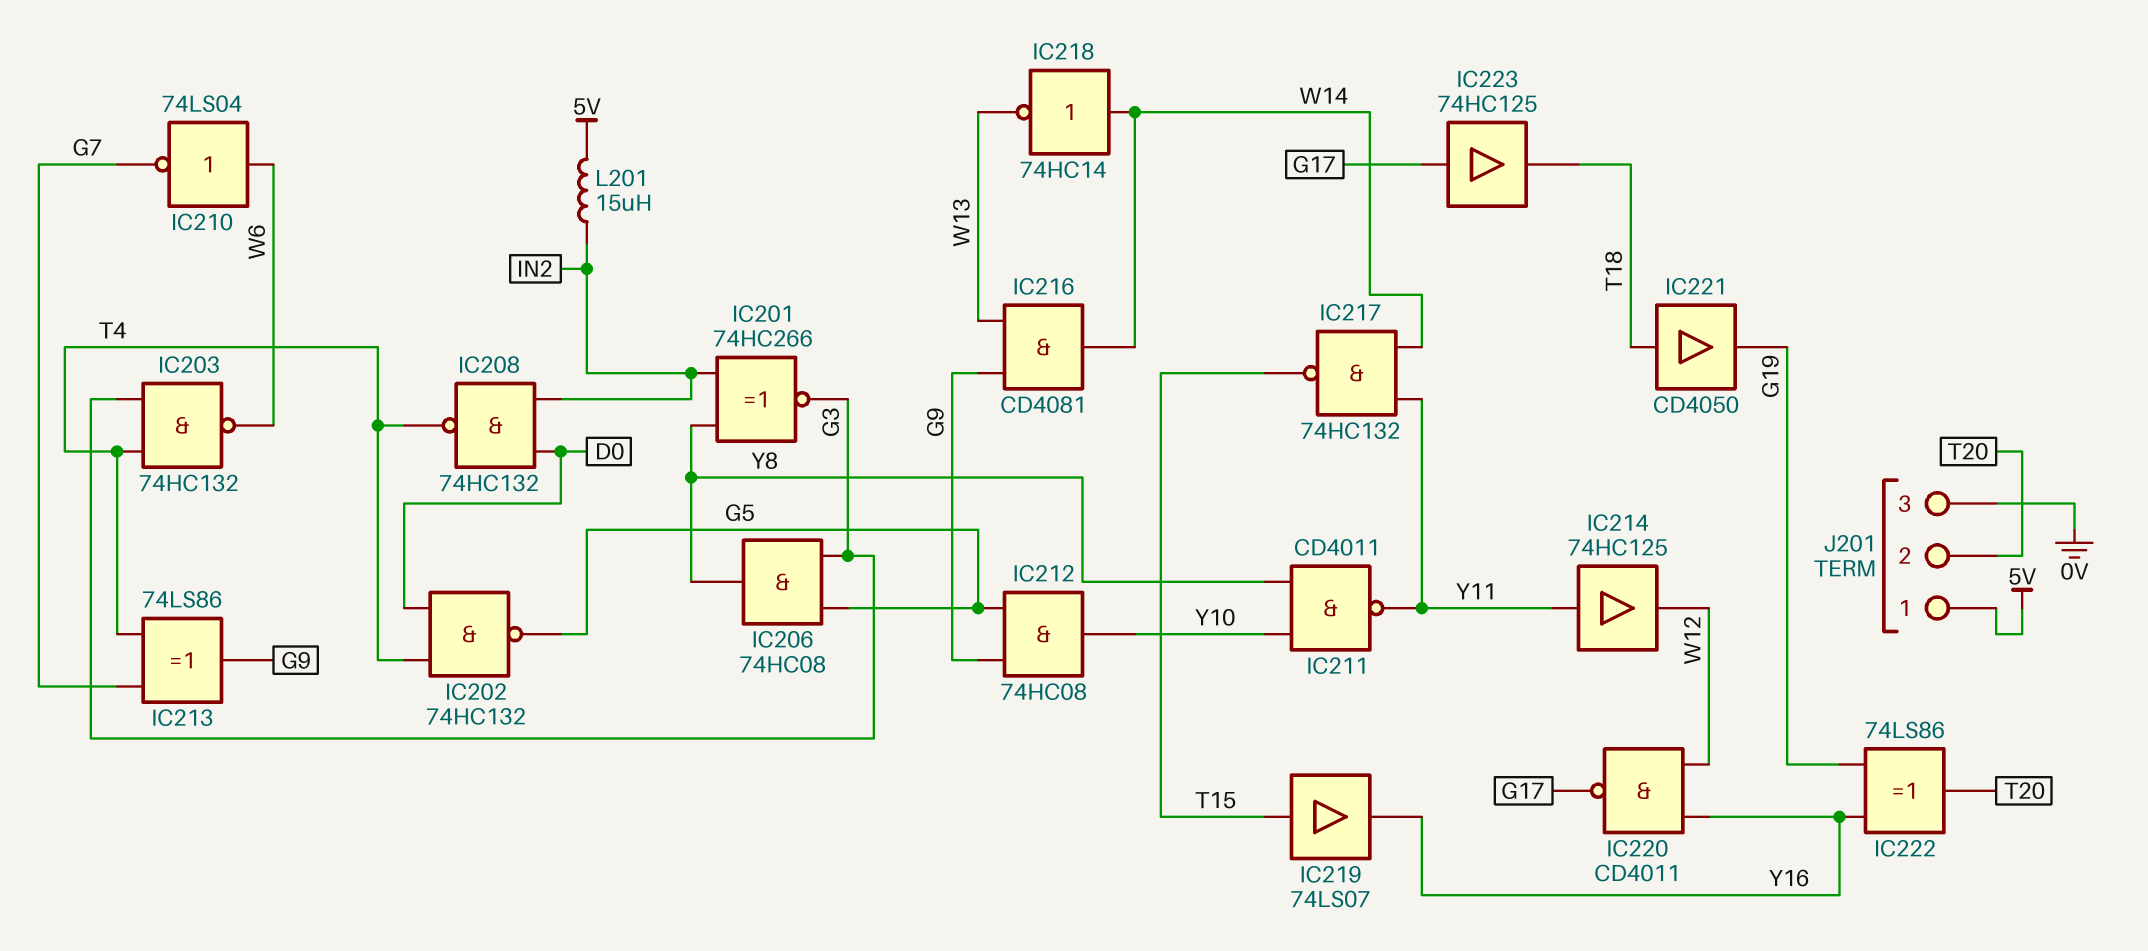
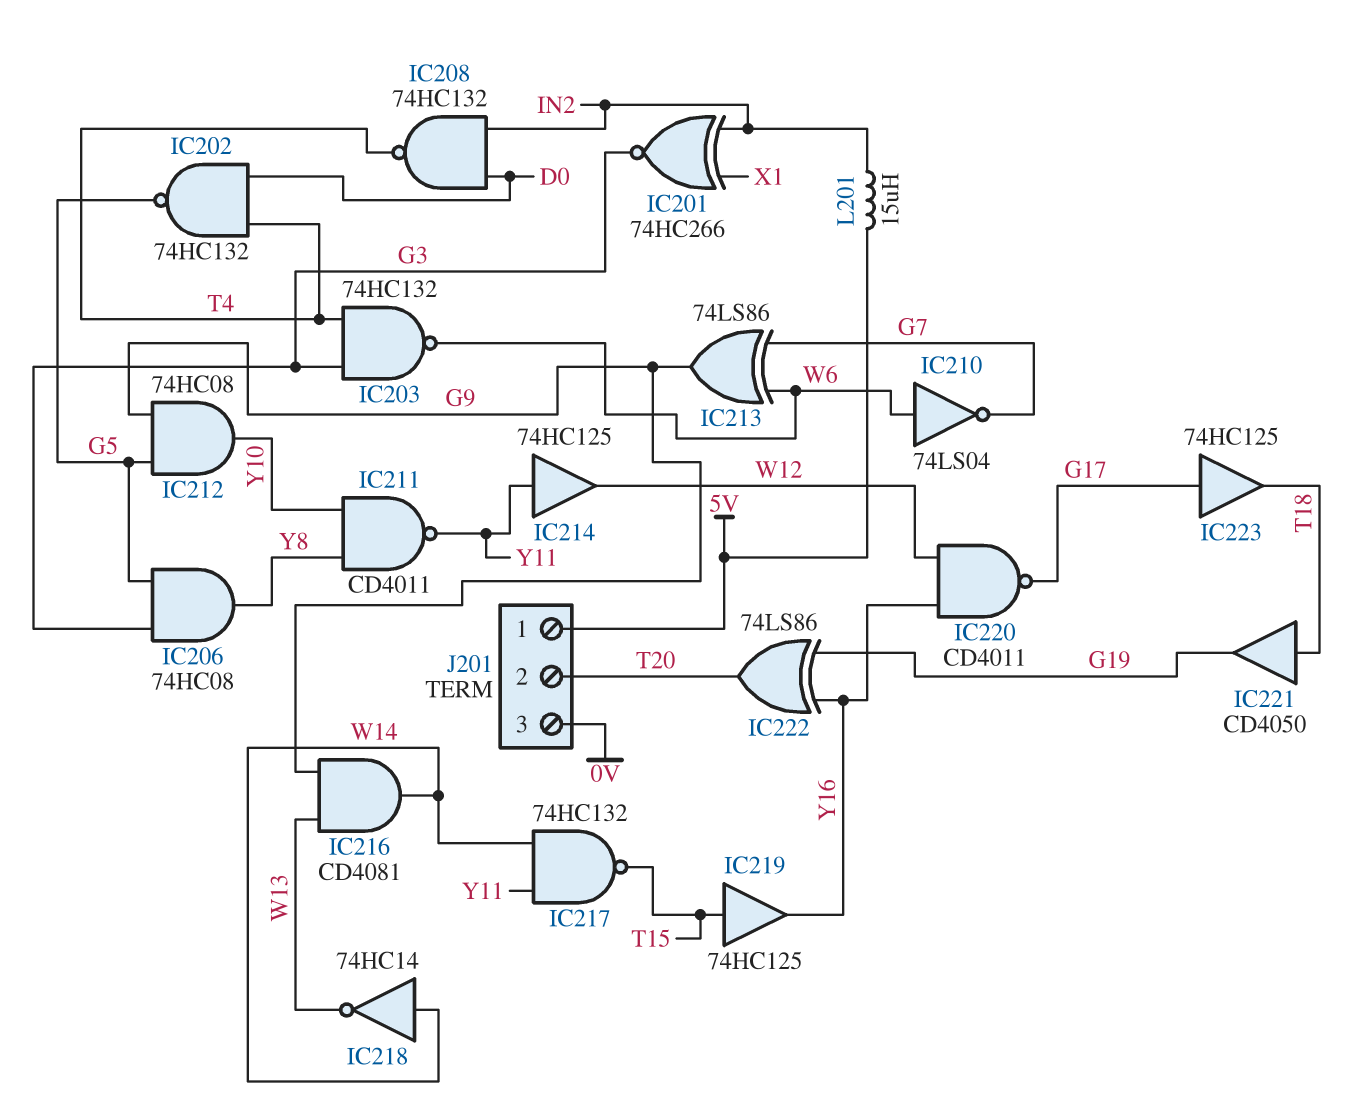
IC201: XNOR 74HC266 (in IN2, in Y8, out G3) -> XNOR 74HC266 (in IN2, in X1, out G3)
IC213: XOR 74LS86 (in G7, in T4, out G9) -> XOR 74LS86 (in G7, in W6, out G9)
IC219: buffer 74LS07 (in T15, out Y16) -> buffer 74HC125 (in T15, out Y16)

